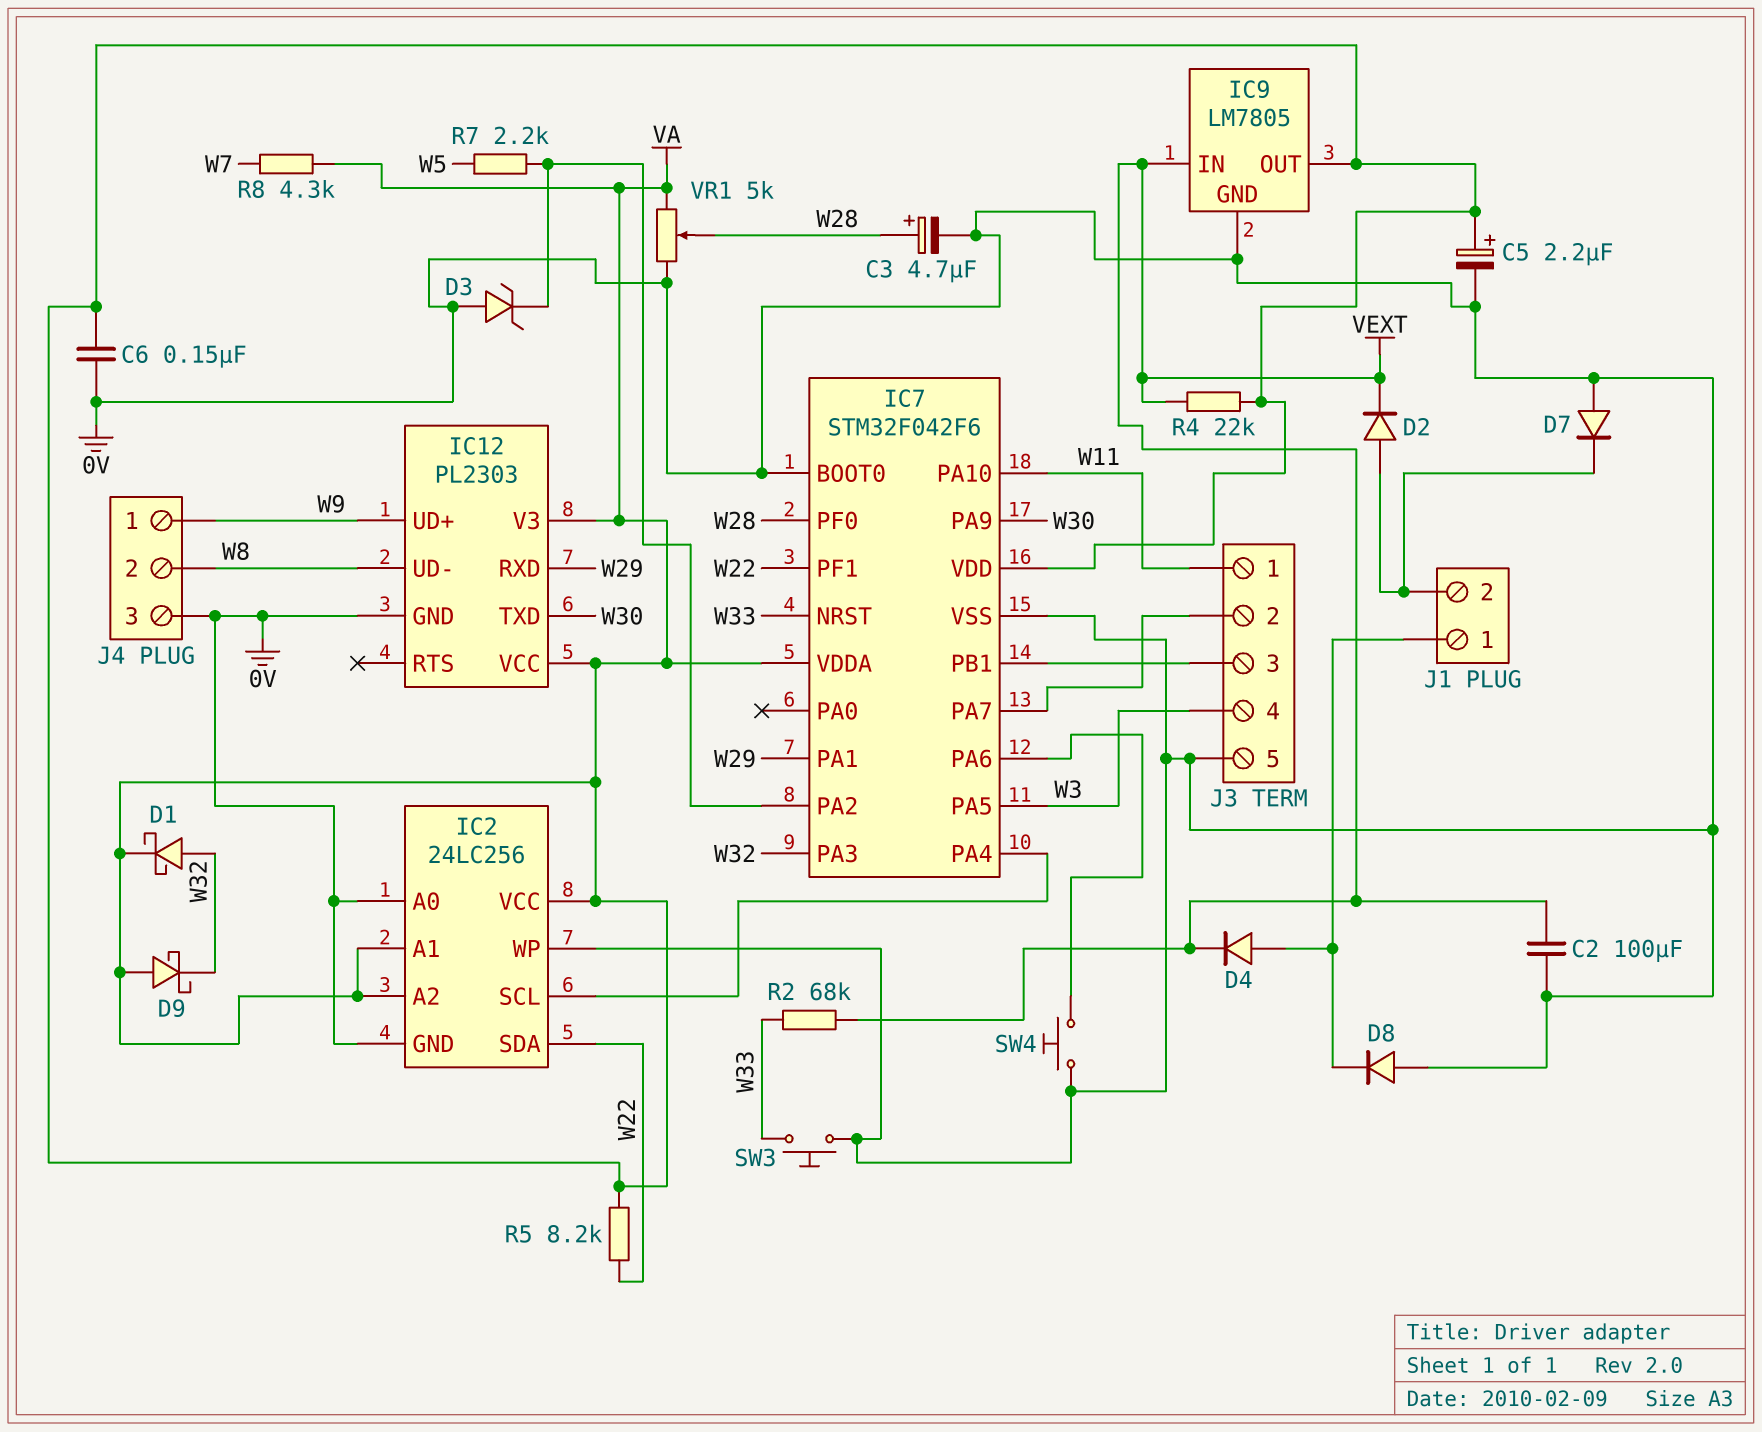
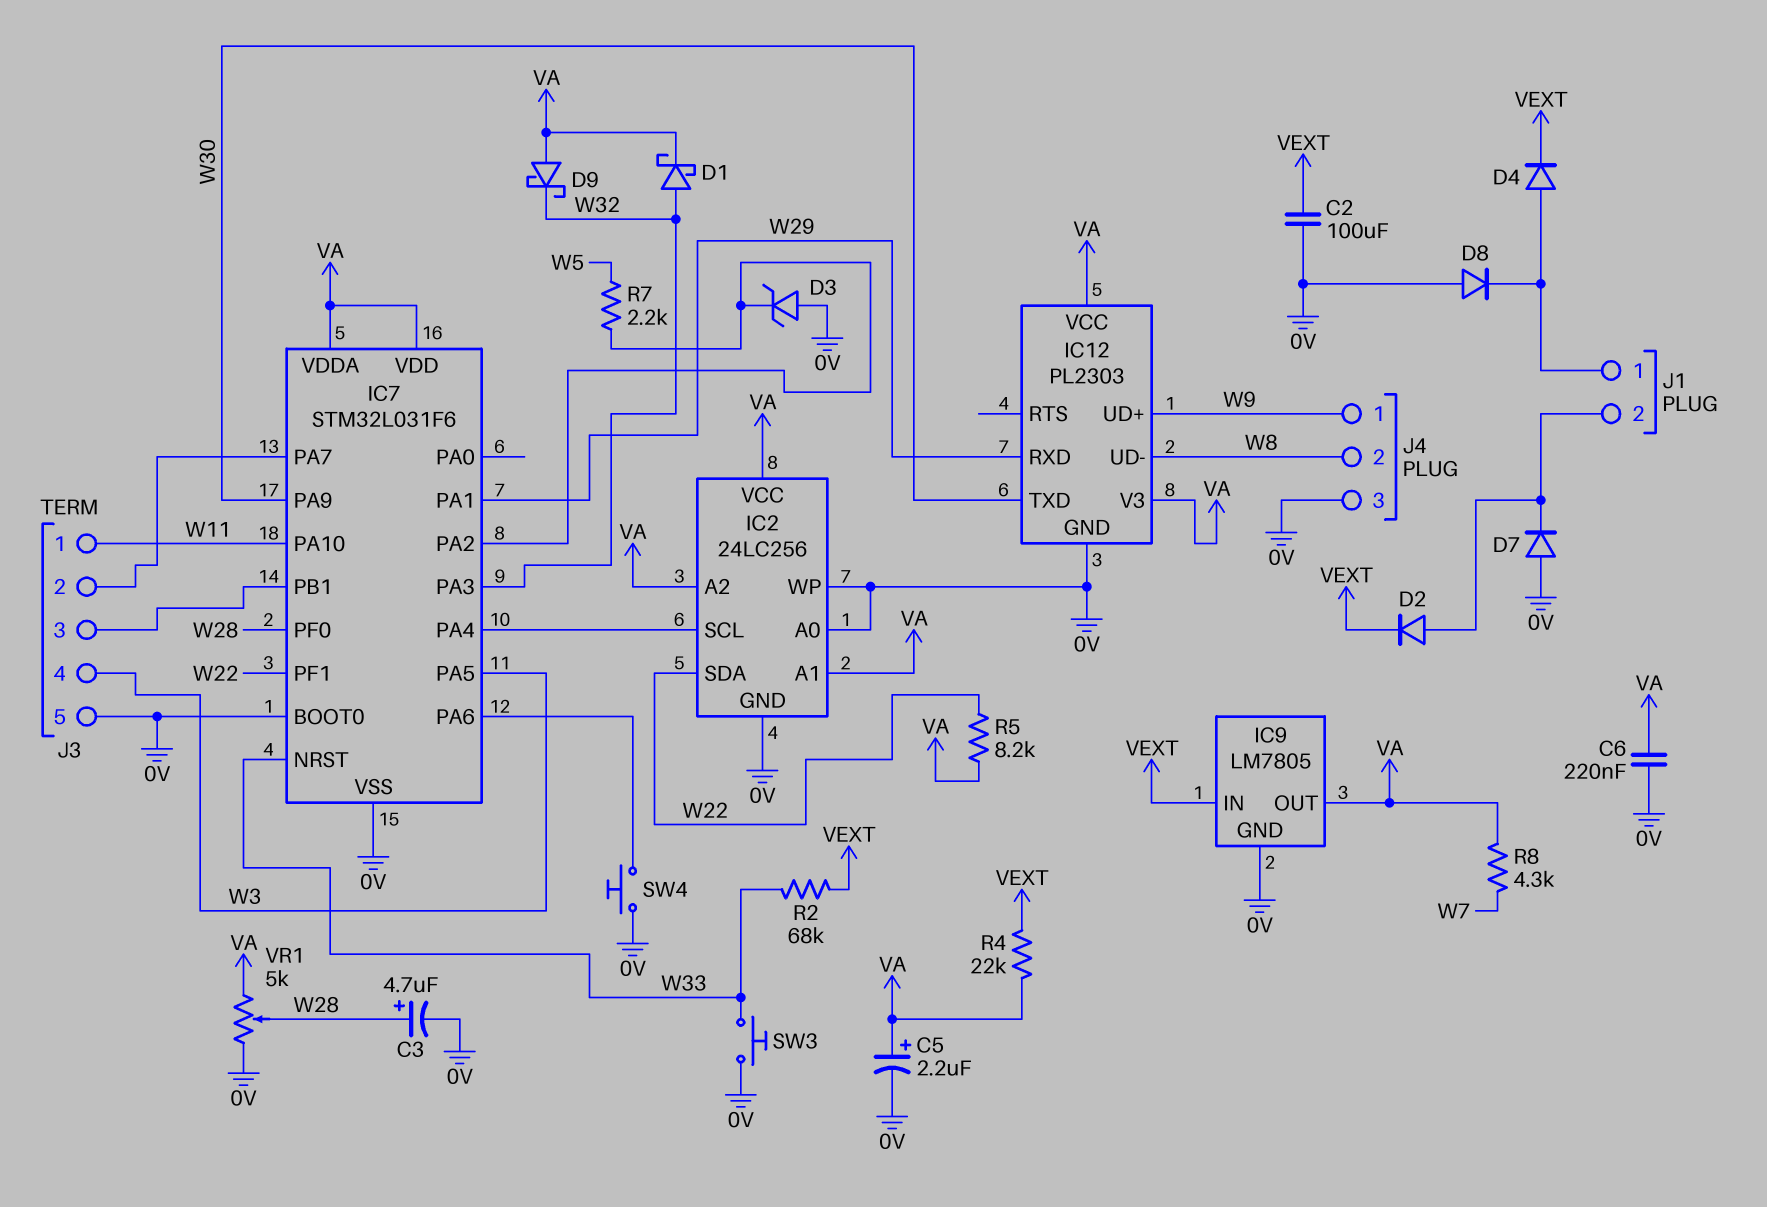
C6: 150nF (0V, VA) -> 220nF (0V, VA)
IC7: STM32F042F6 -> STM32L031F6

